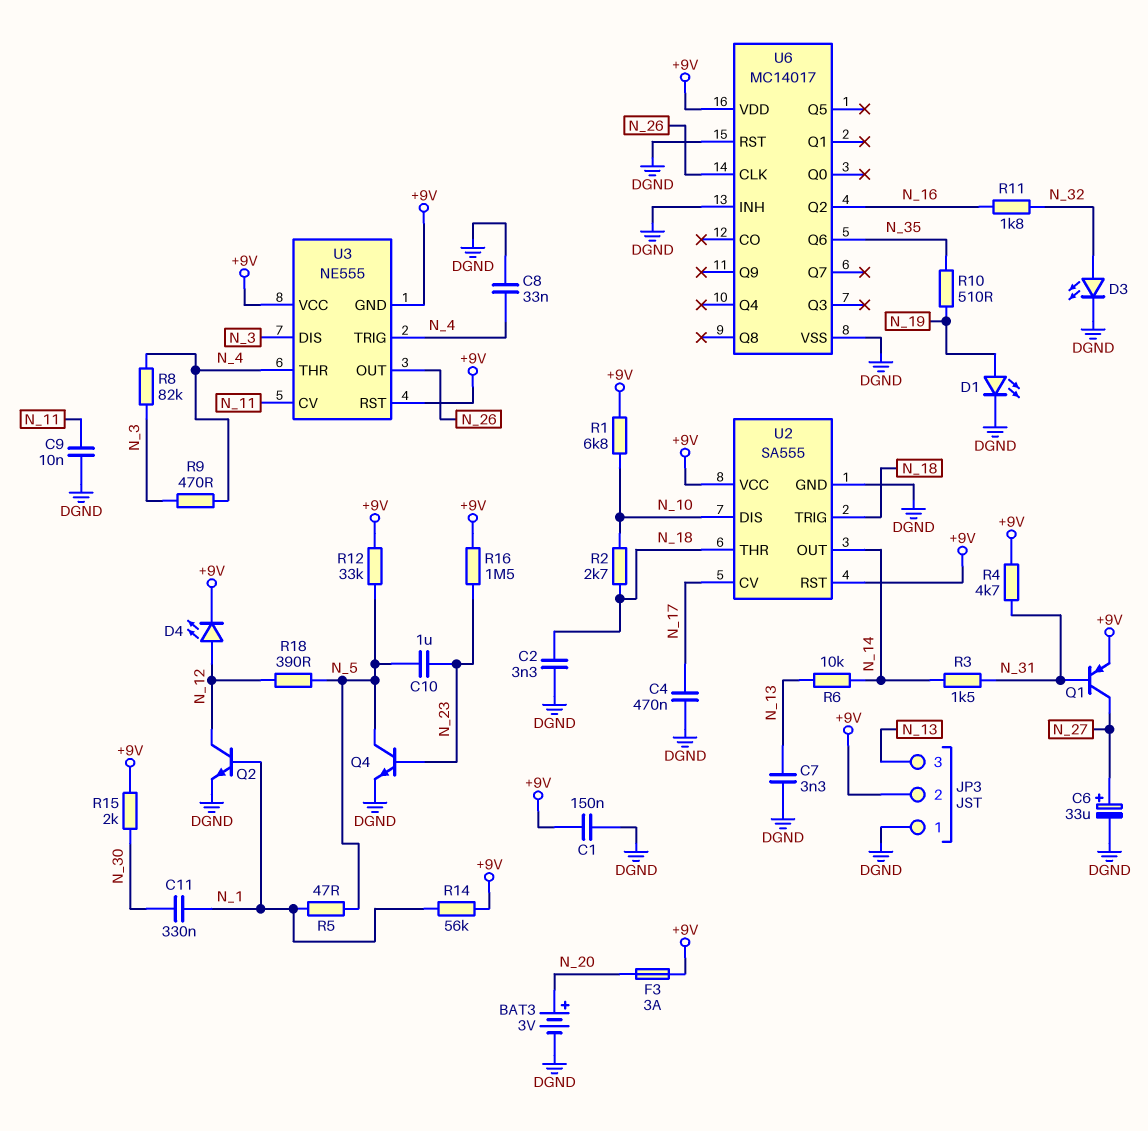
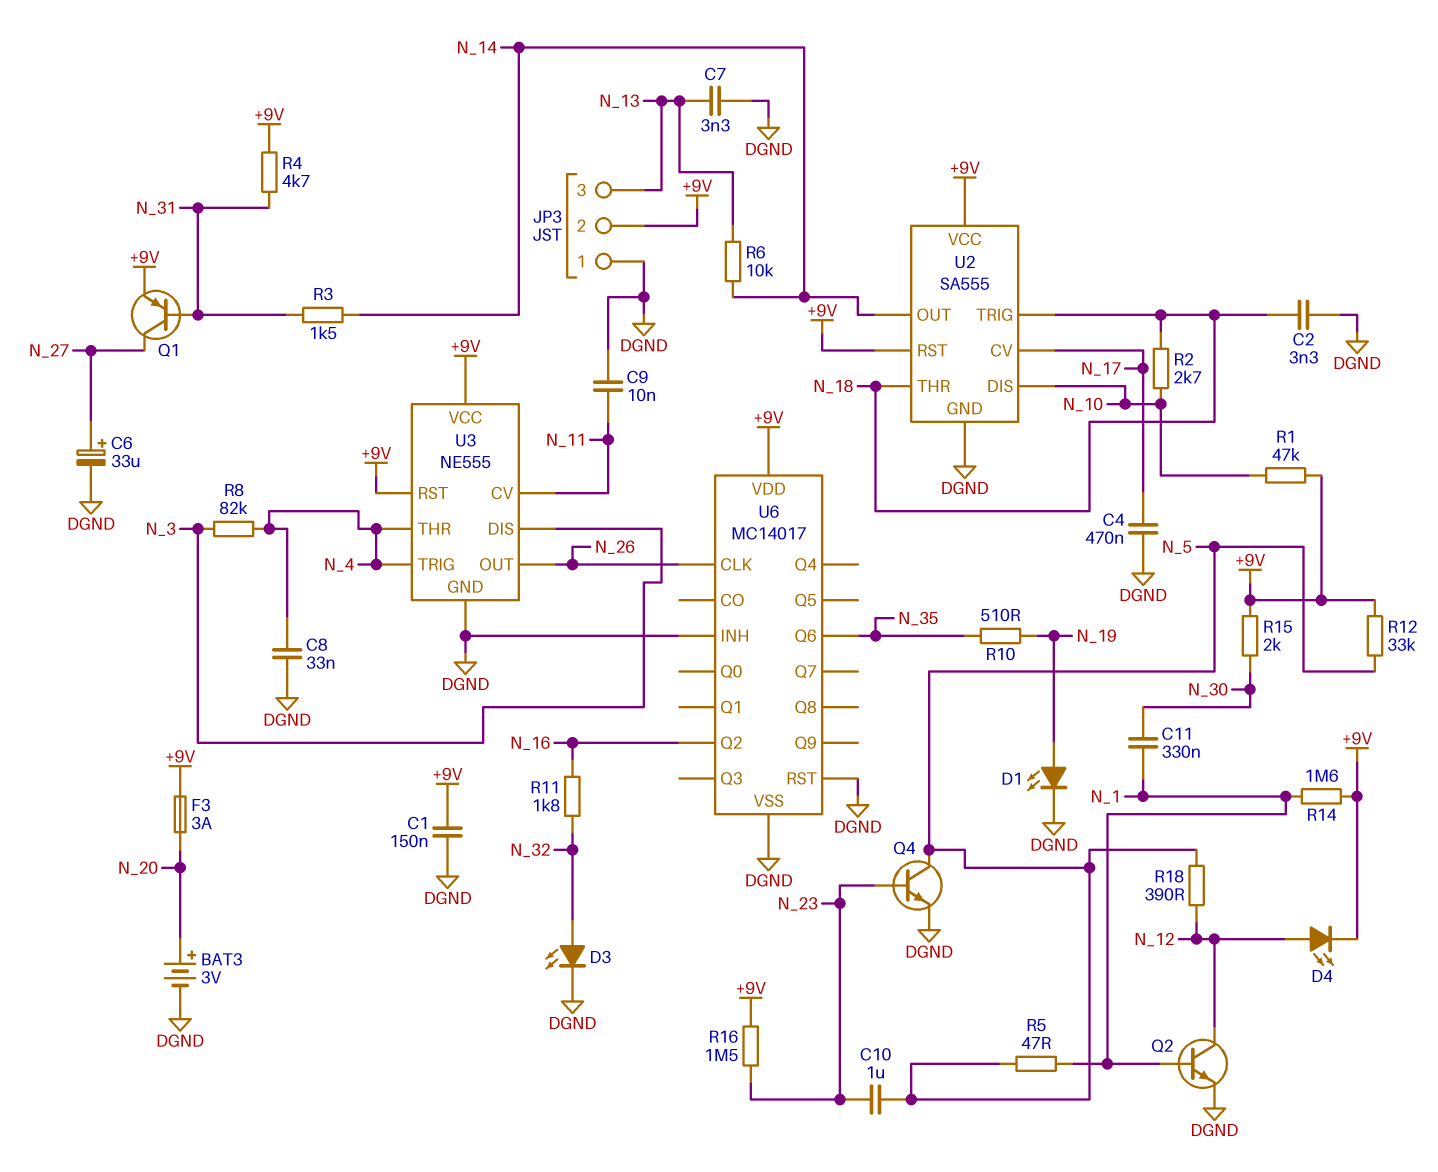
R1: 6.8k (+9V, N_10) -> 47k (+9V, N_10)
R9: 470 (N_3, N_4) -> none
R14: 56k (+9V, N_1) -> 1.6M (+9V, N_1)
U3 pin GND: +9V -> DGND

